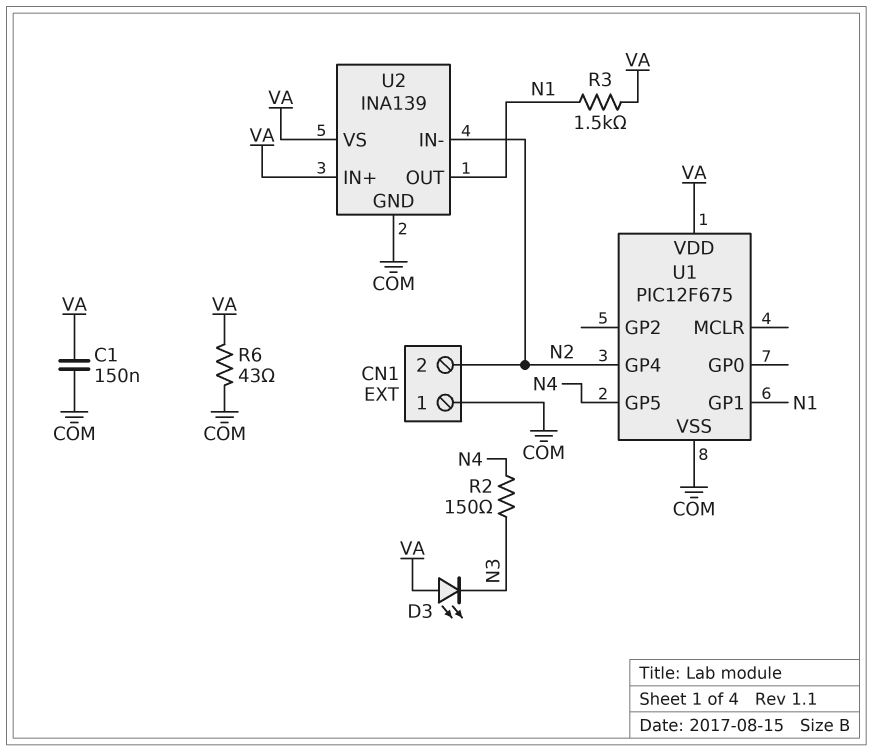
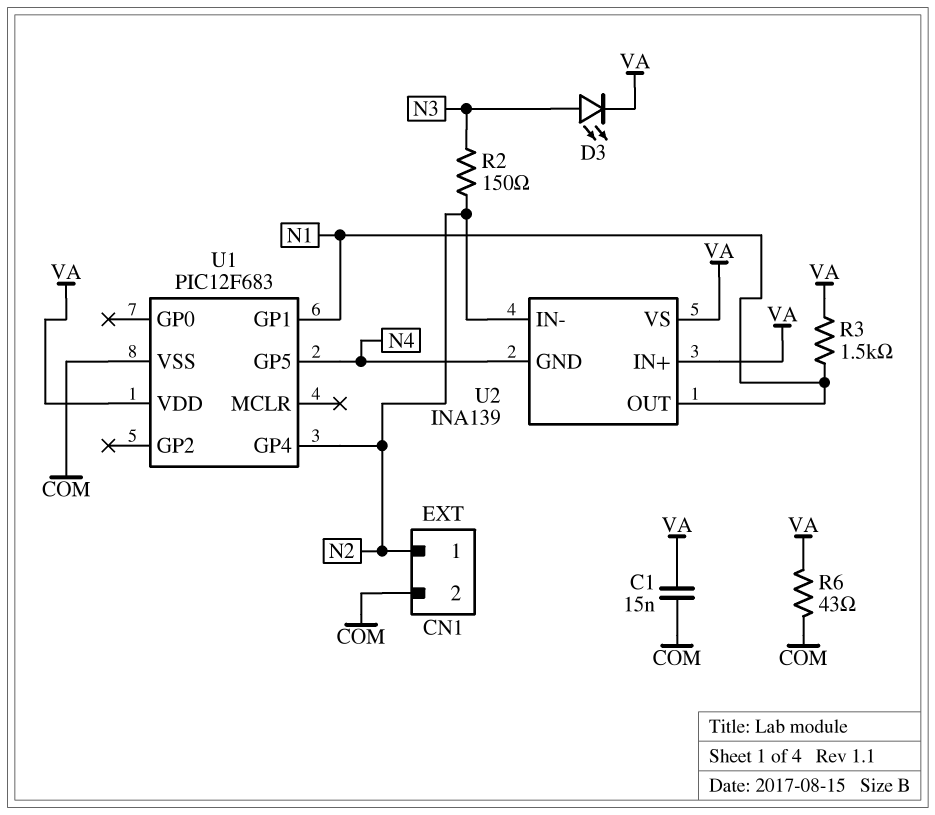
C1: 150nF (COM, VA) -> 15nF (COM, VA)
CN1 pin 1: COM -> N2
CN1 pin 2: N2 -> COM
D3: LED (A VA, K N3) -> LED (A N3, K VA)
R2: 150 (N3, N4) -> 150 (N2, N3)
U1: PIC12F675 -> PIC12F683
U2 pin GND: COM -> N4

